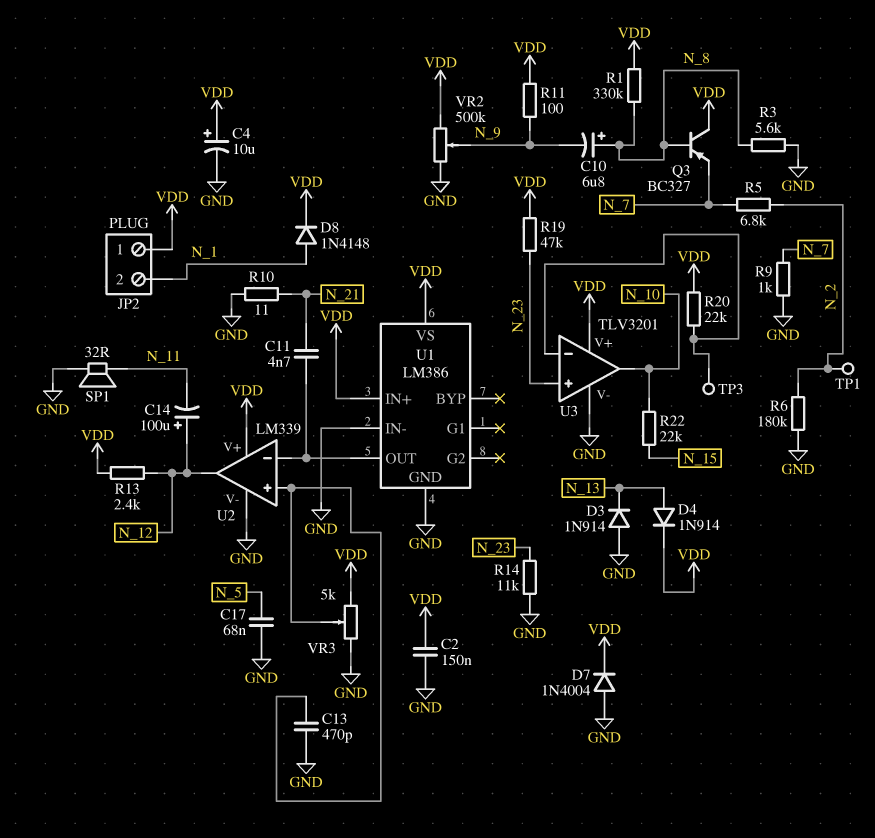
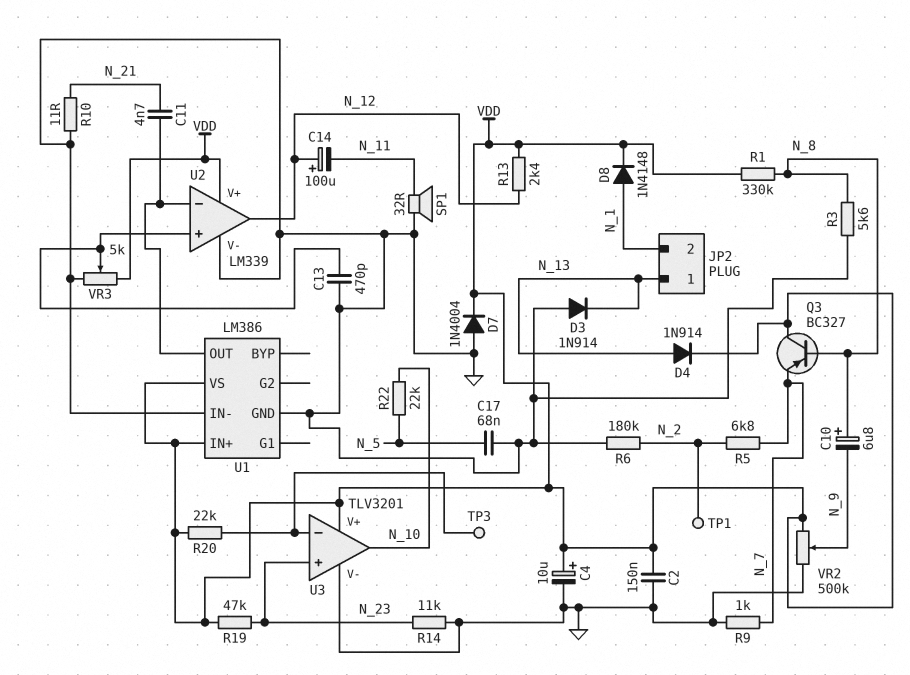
JP2 pin 1: VDD -> N_13
R11: 100 (N_9, VDD) -> none
R22: 22k (N_10, N_15) -> 22k (N_5, N_10)

